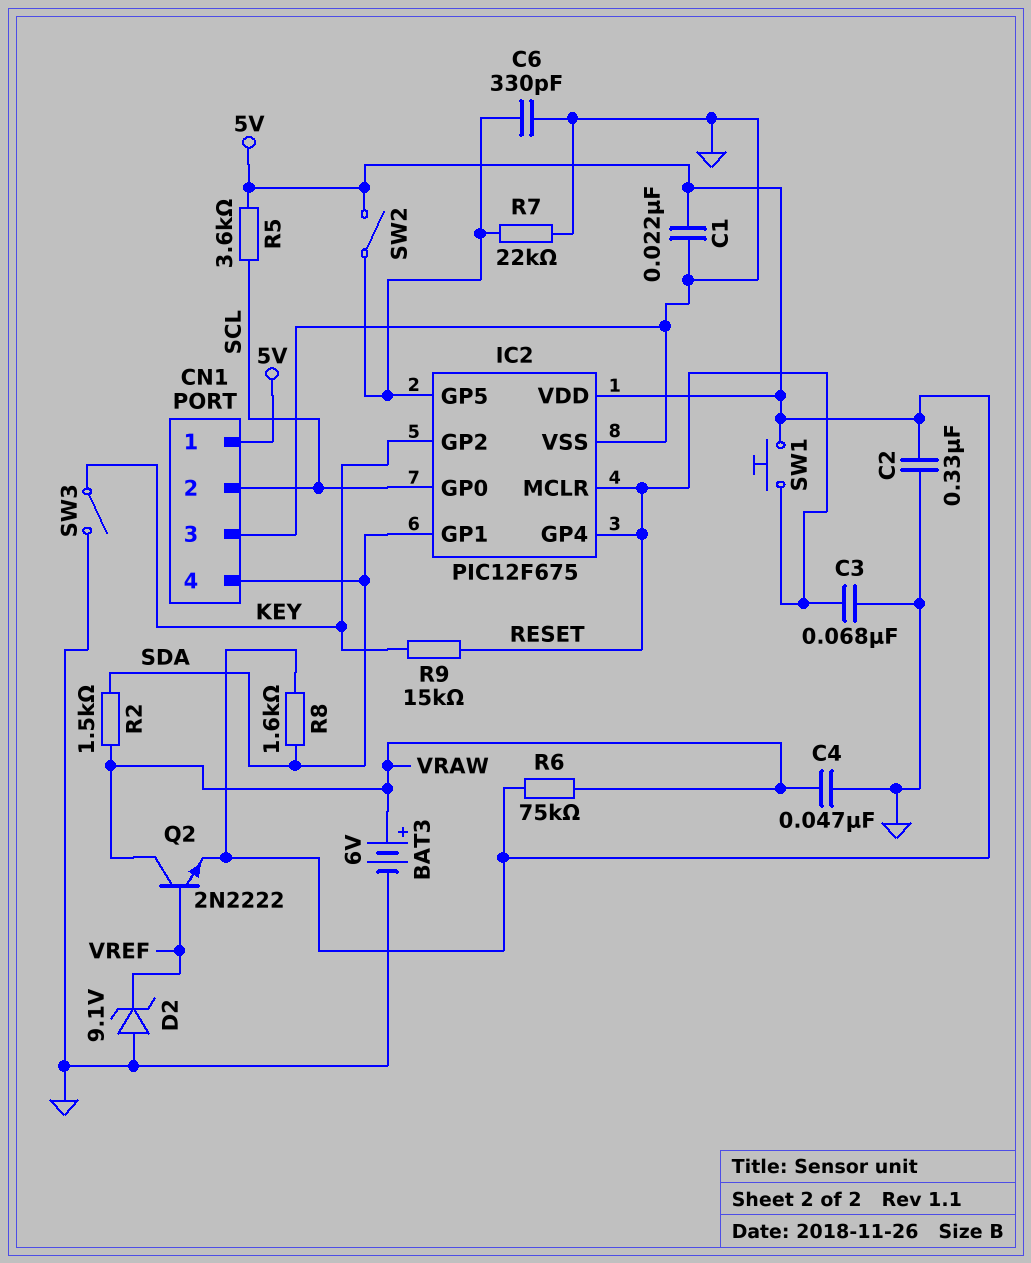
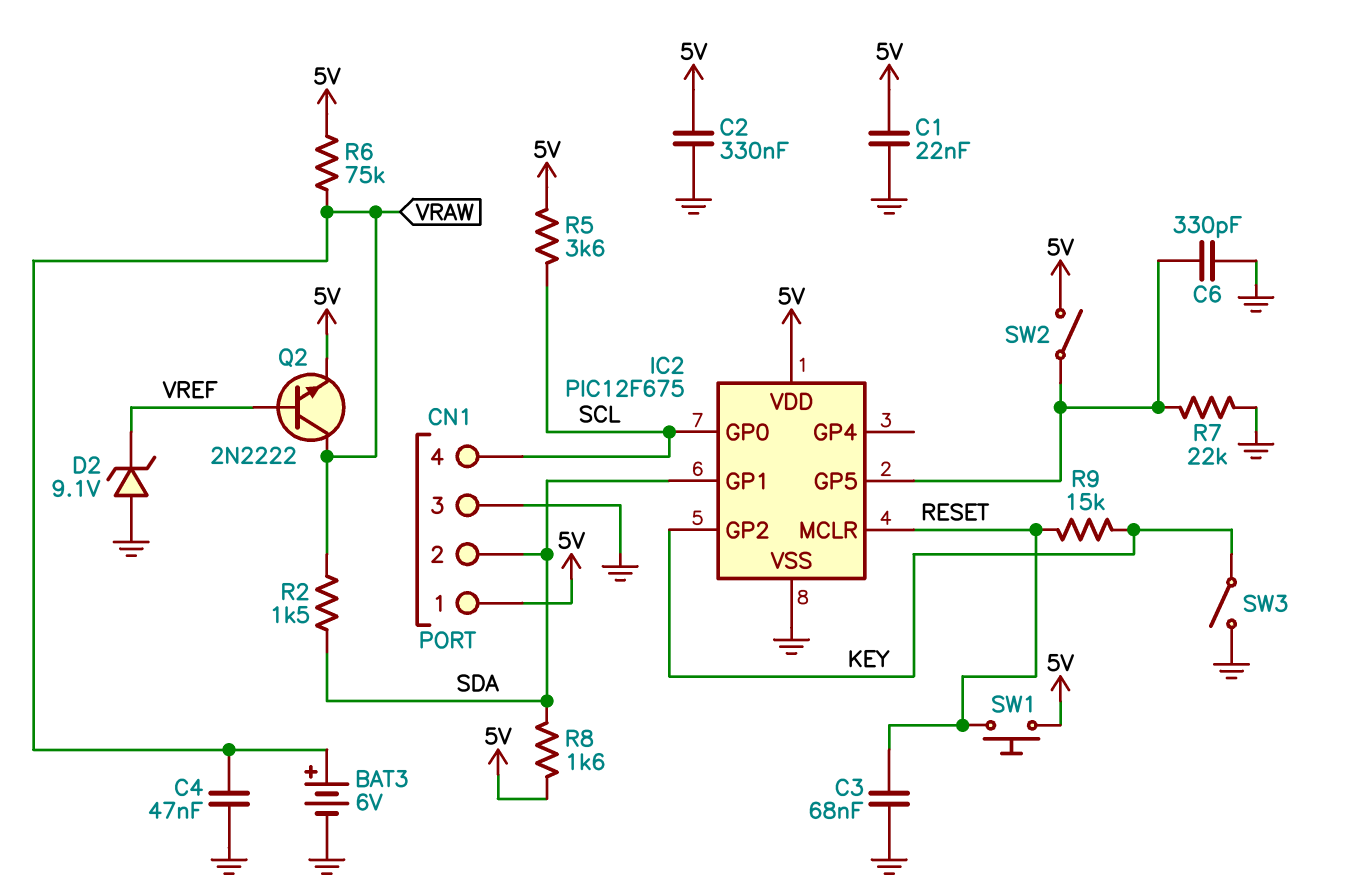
CN1 pin 2: SCL -> SDA
CN1 pin 4: SDA -> SCL
IC2 pin GP4: RESET -> none

